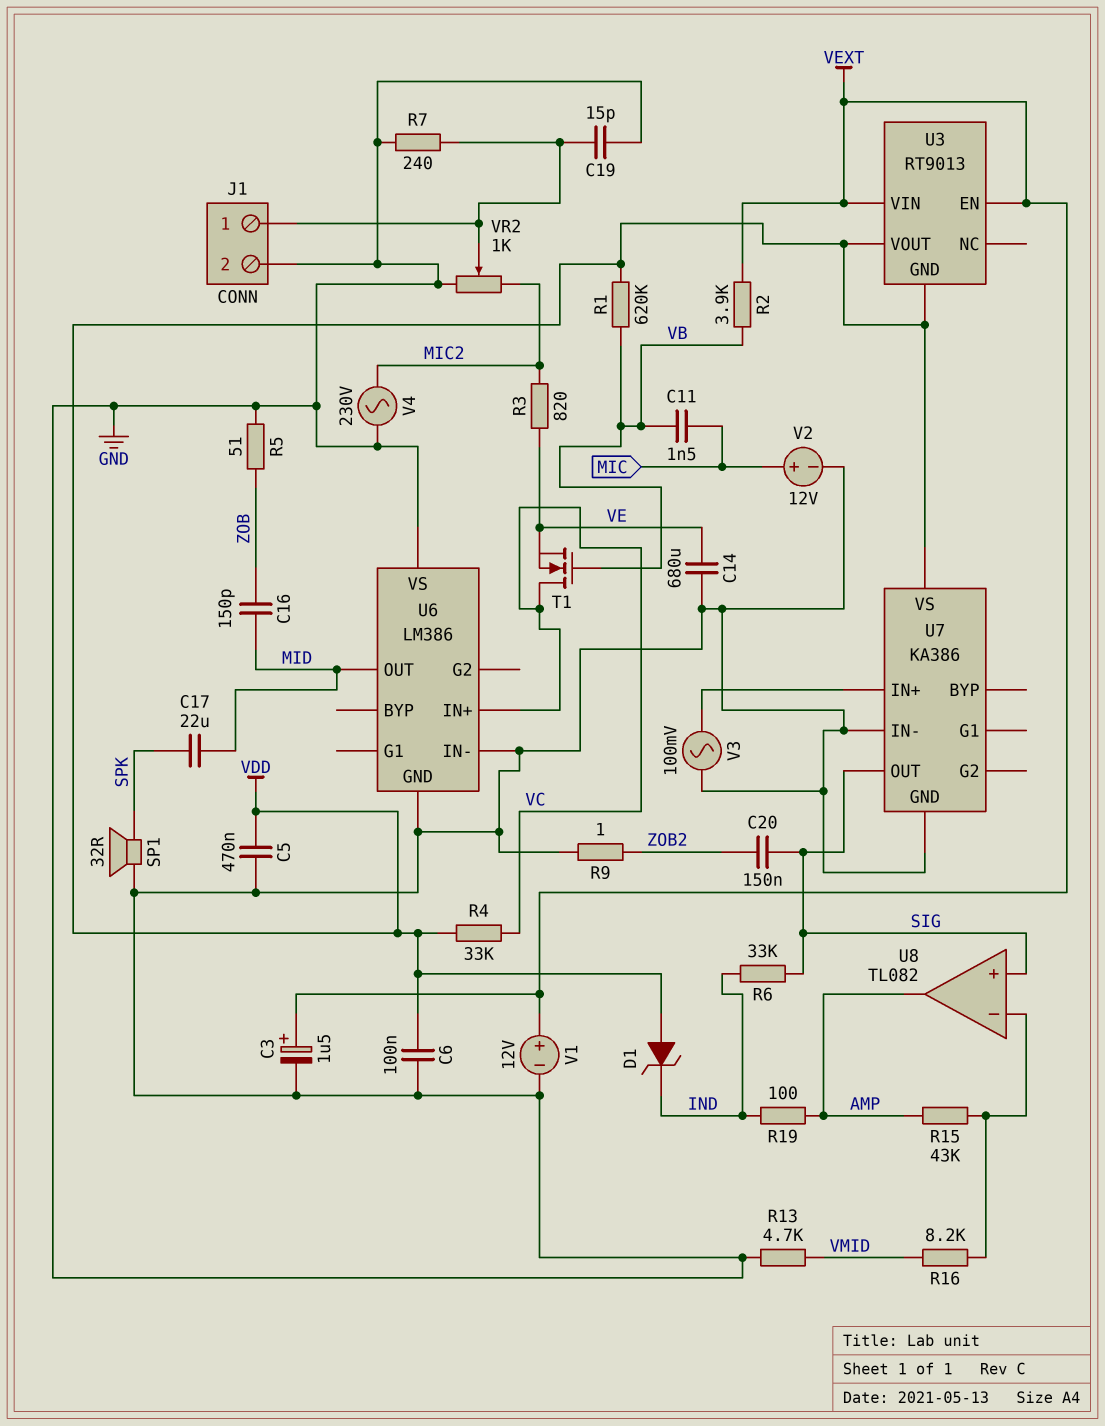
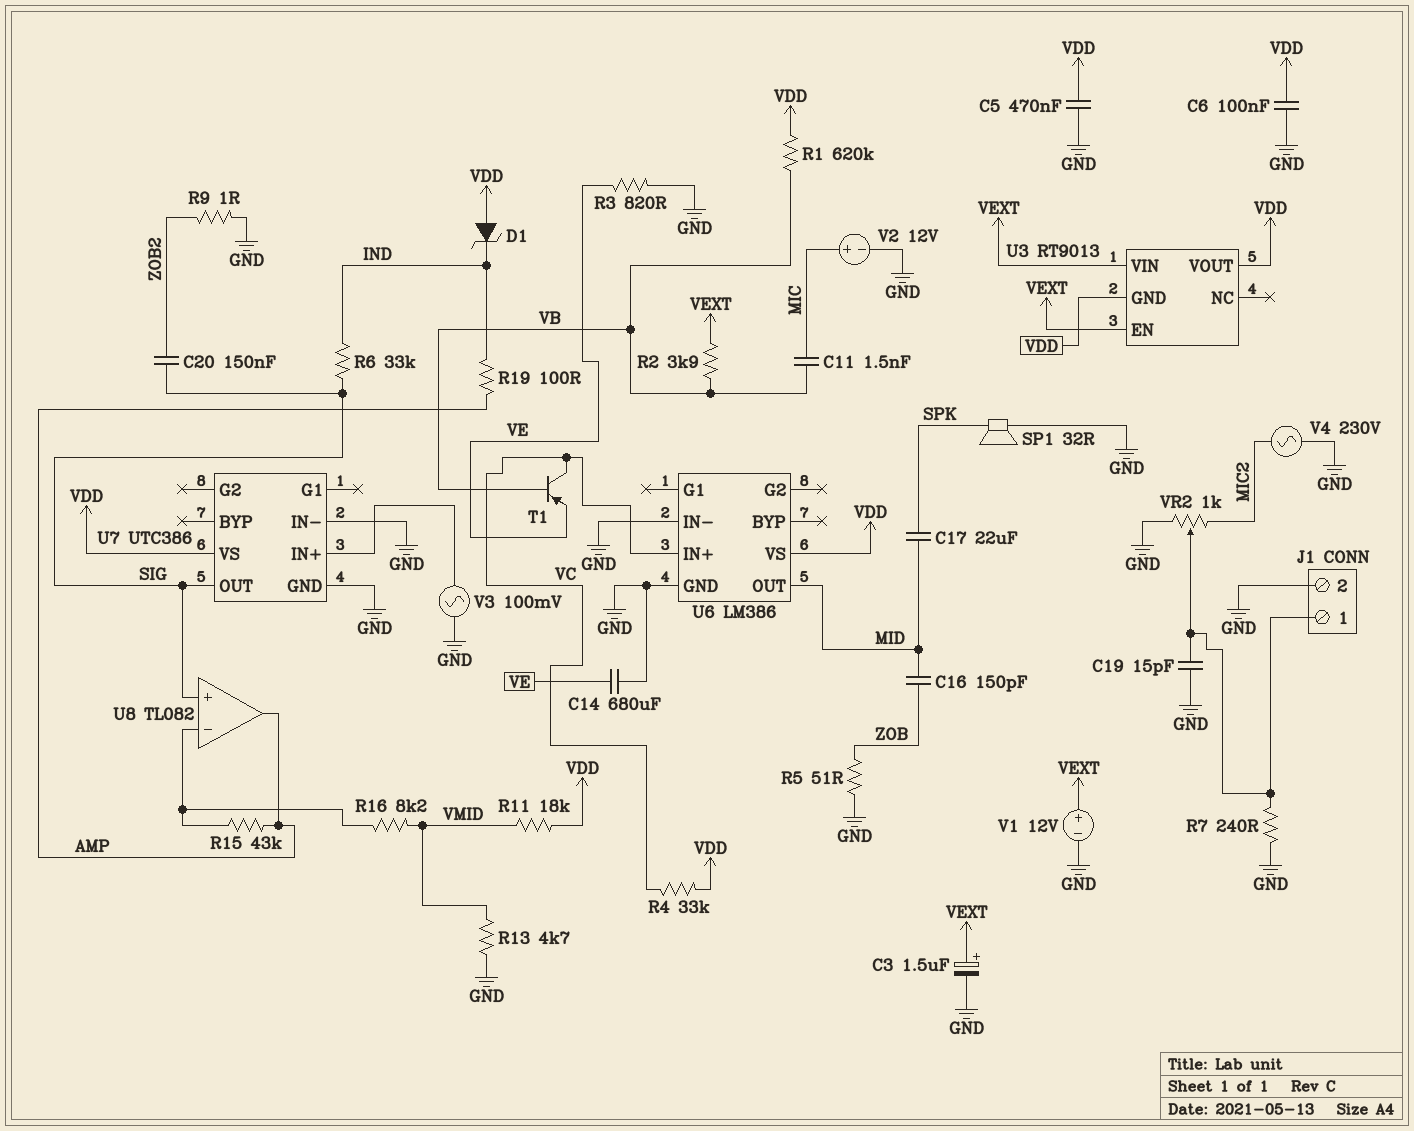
R3: 820 (MIC2, VE) -> 820 (GND, VE)
R11: none -> 18k (VDD, VMID)
T1: NMOS (G VB, D VC, S VE) -> PNP (B VB, C VC, E VE)
U6 pin VS: GND -> VDD
U7: KA386 -> UTC386

